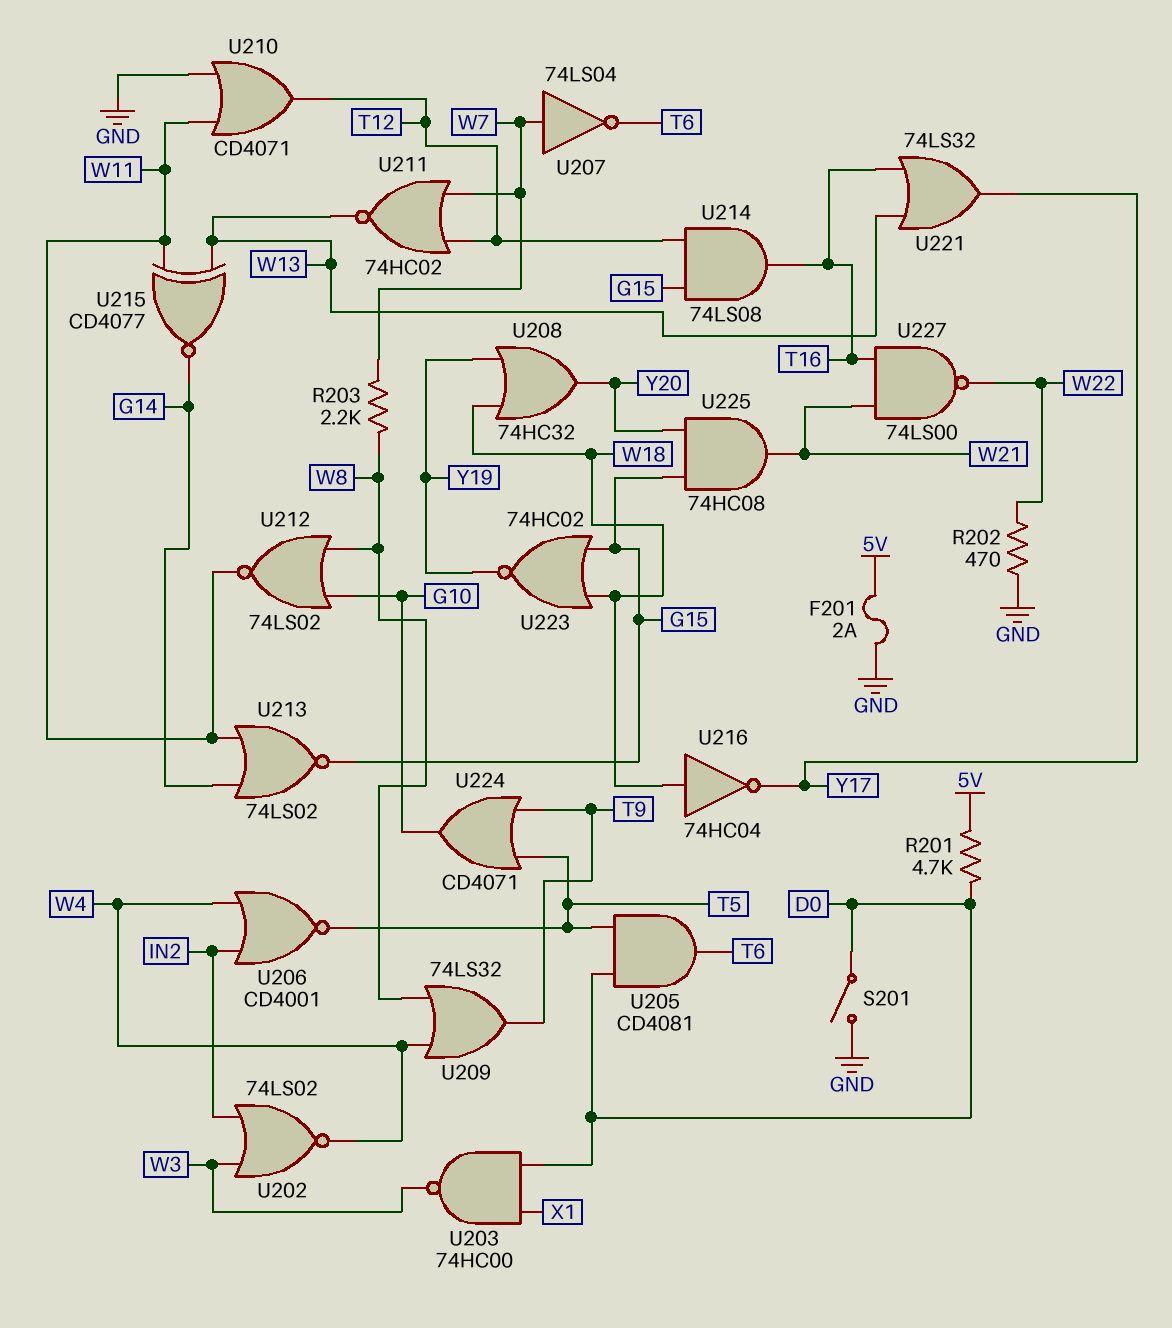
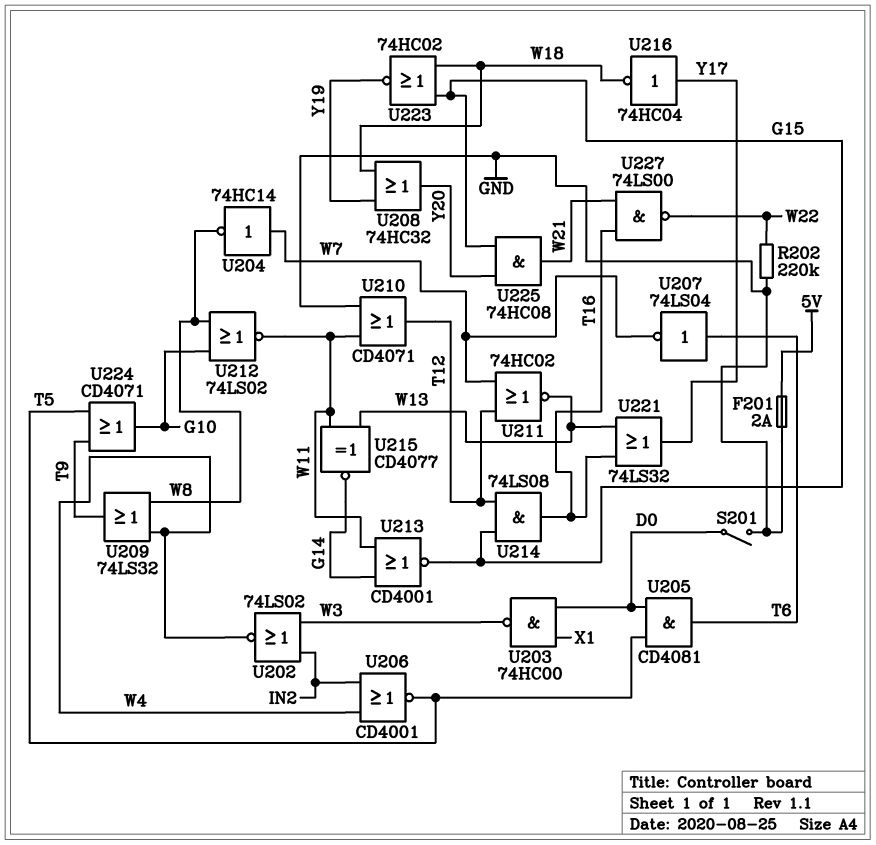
R201: 4.7k (5V, D0) -> none
R202: 470 (GND, W22) -> 220k (GND, W22)
R203: 2.2k (W7, W8) -> none
U204: none -> NOT 74HC14 (in W7, out W8)
U207: NOT 74LS04 (in W7, out T6) -> NOT 74LS04 (in T6, out W7)
U213: NOR 74LS02 (in G14, in W11, out G15) -> NOR CD4001 (in G14, in W11, out G15)
U216: NOT 74HC04 (in W18, out Y17) -> NOT 74HC04 (in Y17, out W18)

